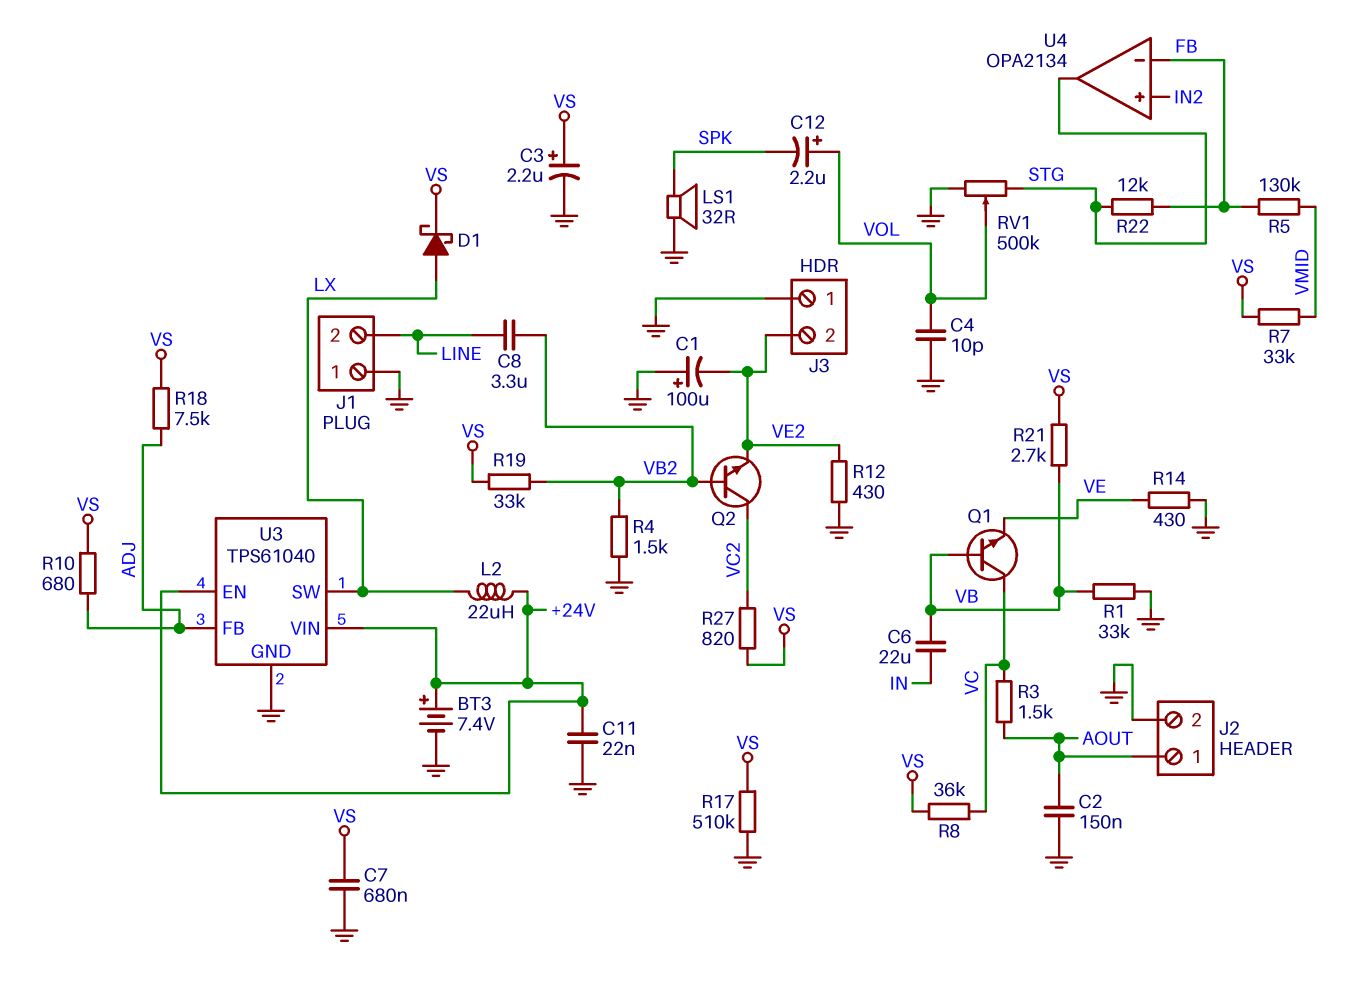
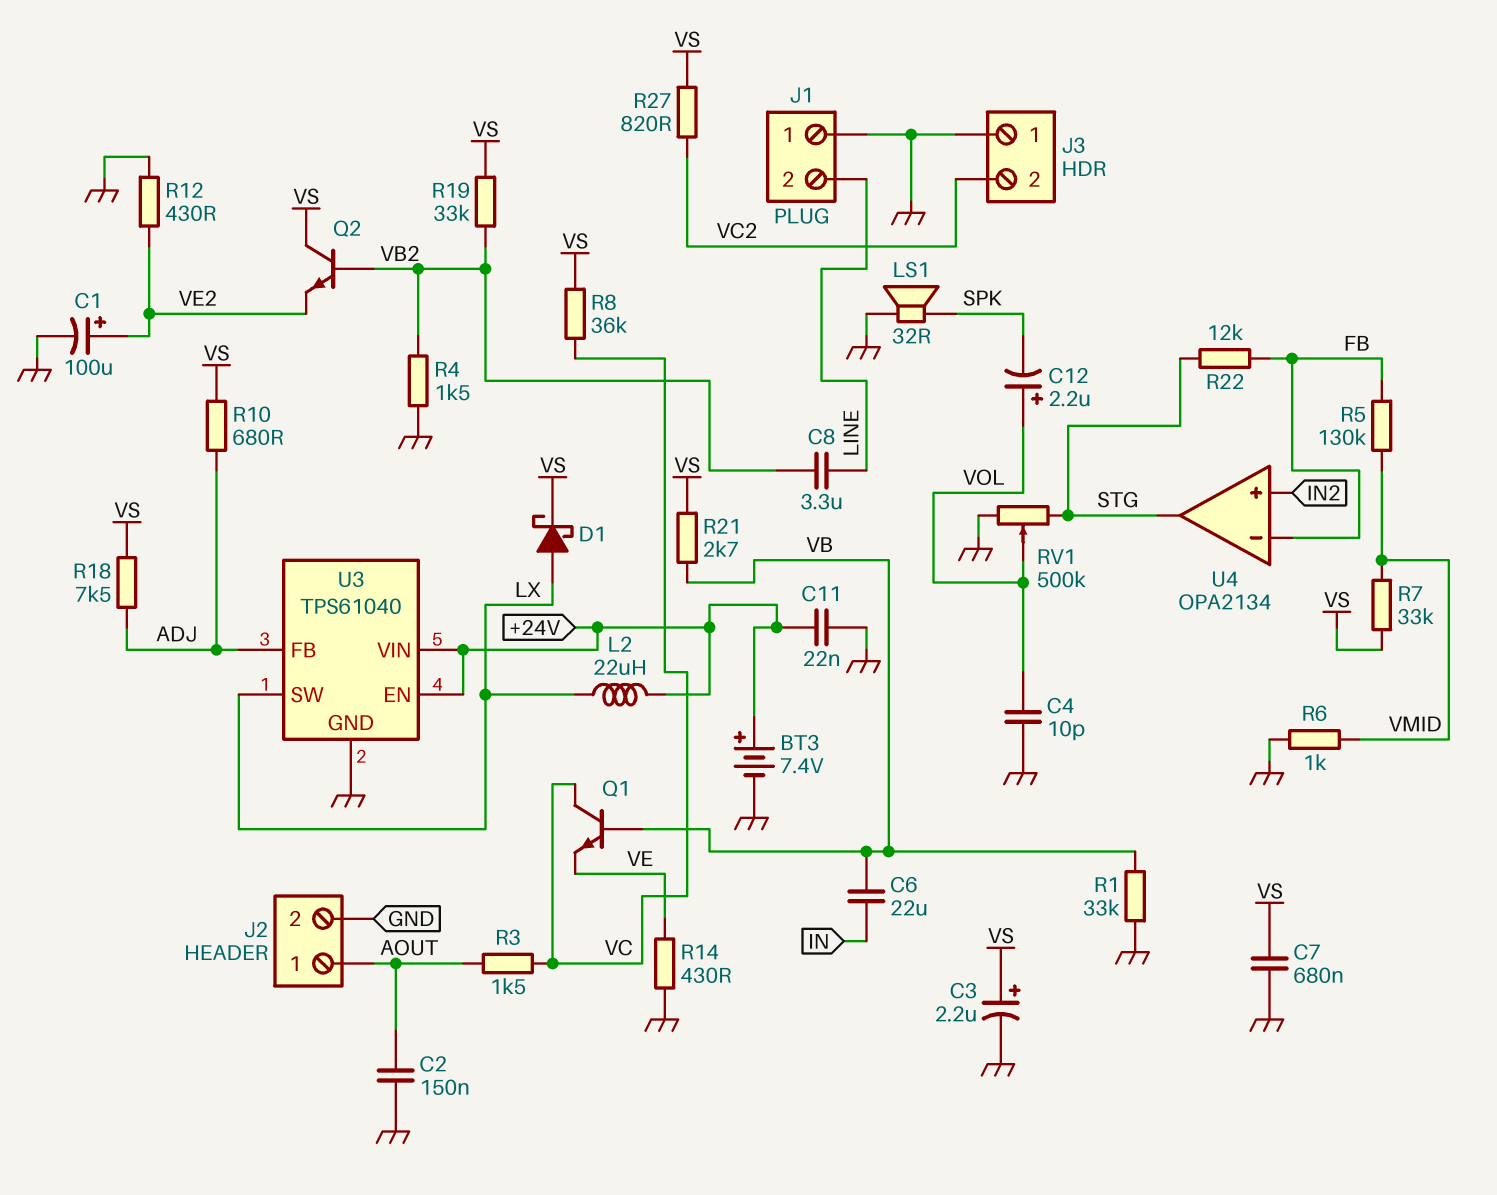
C1: 100uF (plus GND, minus VE2) -> 100uF (plus VE2, minus GND)
J3 pin 2: VE2 -> VC2
Q2: NPN (B VB2, C VC2, E VE2) -> NPN (B VB2, C VS, E VE2)
R6: none -> 1k (GND, VMID)
R17: 510k (GND, VS) -> none

